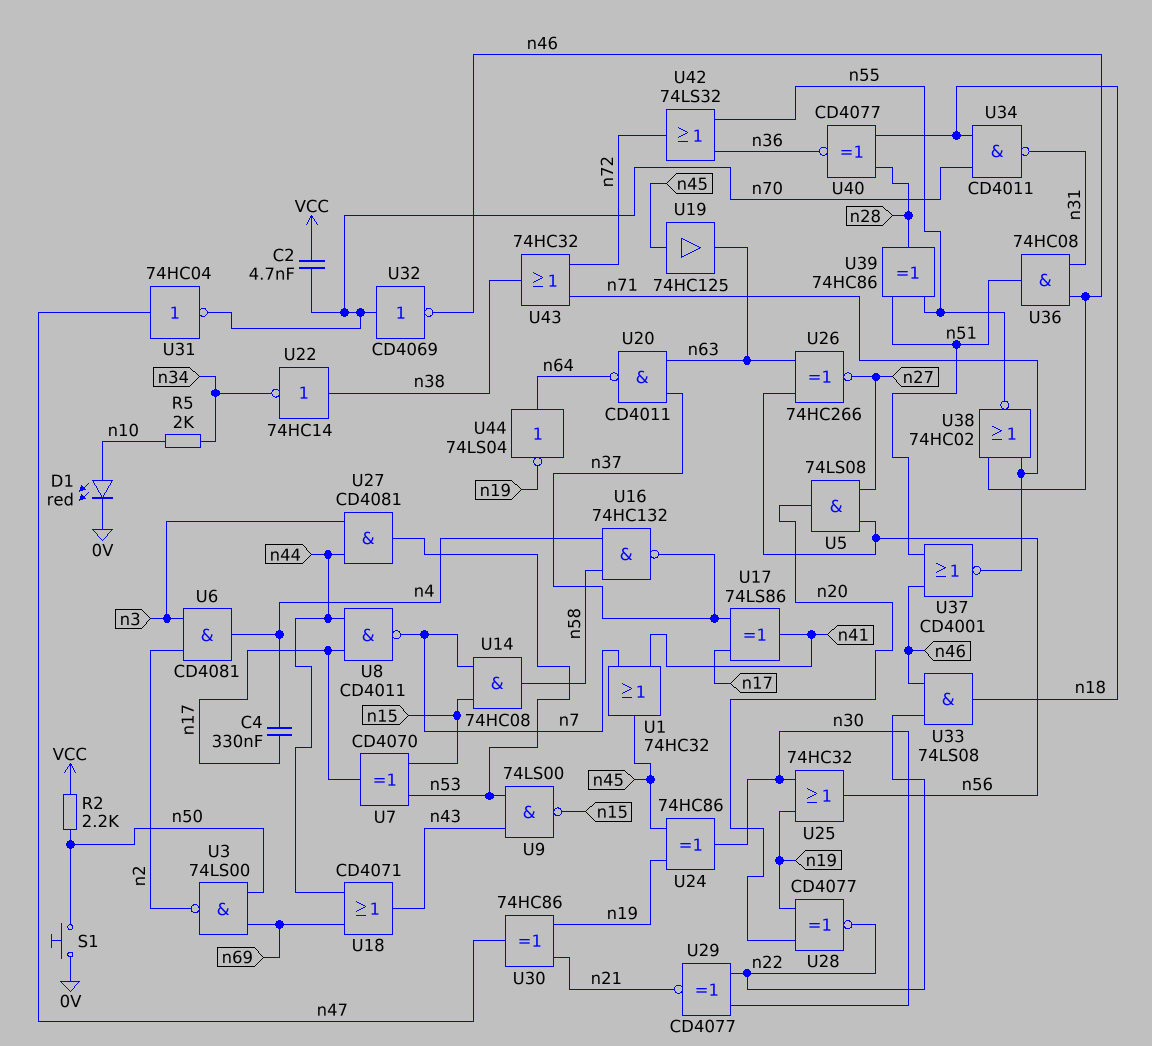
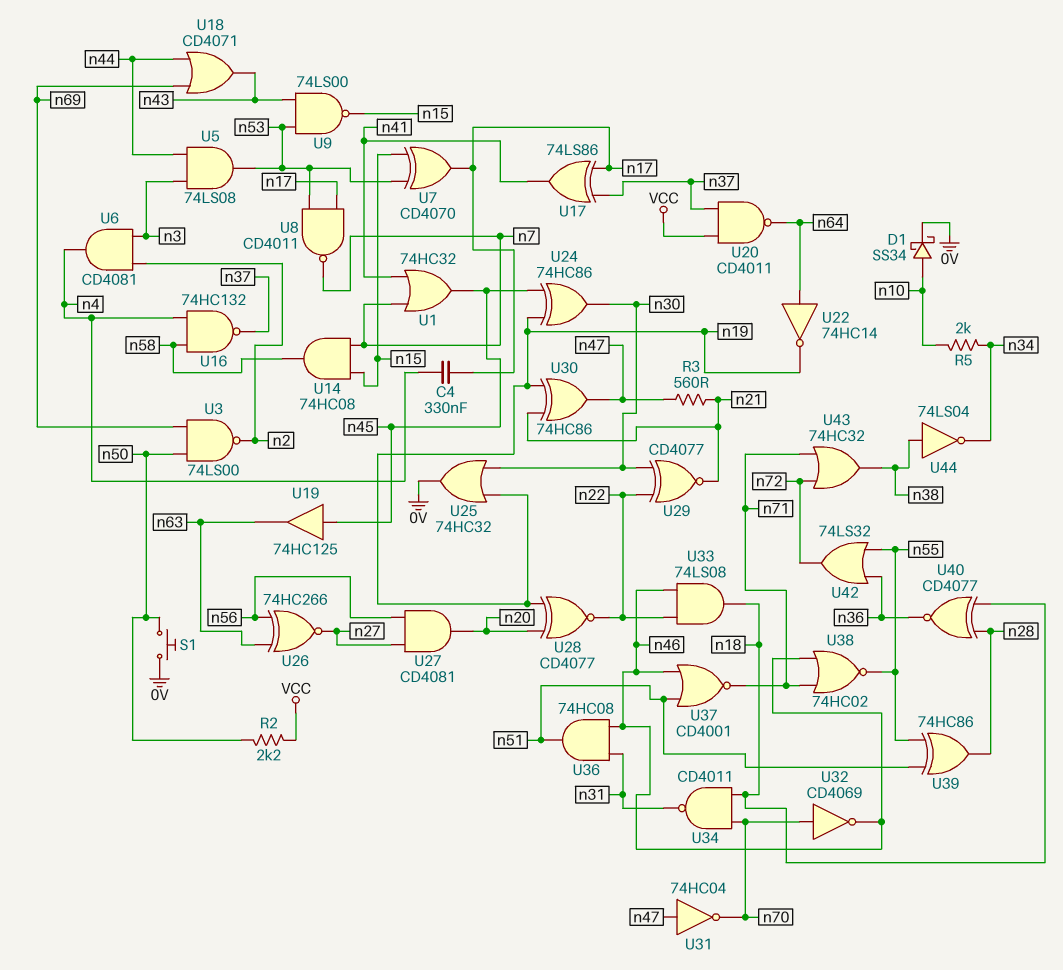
C2: 4.7nF (VCC, n70) -> none
D1: LED red (A n10, K 0V) -> schottky SS34 (A n10, K 0V)
R3: none -> 560 (n21, n47)
U5: AND 74LS08 (in n27, in n56, out n20) -> AND 74LS08 (in n3, in n44, out n53)
U8: NAND CD4011 (in n17, in n44, out n7) -> NAND CD4011 (in n17, in n53, out n7)
U20: NAND CD4011 (in n37, in n63, out n64) -> NAND CD4011 (in VCC, in n37, out n64)
U22: NOT 74HC14 (in n38, out n34) -> NOT 74HC14 (in n64, out n19)
U25: OR 74HC32 (in n19, in n30, out n56) -> OR 74HC32 (in n19, in n30, out 0V)
U27: AND CD4081 (in n3, in n44, out n53) -> AND CD4081 (in n27, in n56, out n20)
U44: NOT 74LS04 (in n64, out n19) -> NOT 74LS04 (in n38, out n34)

